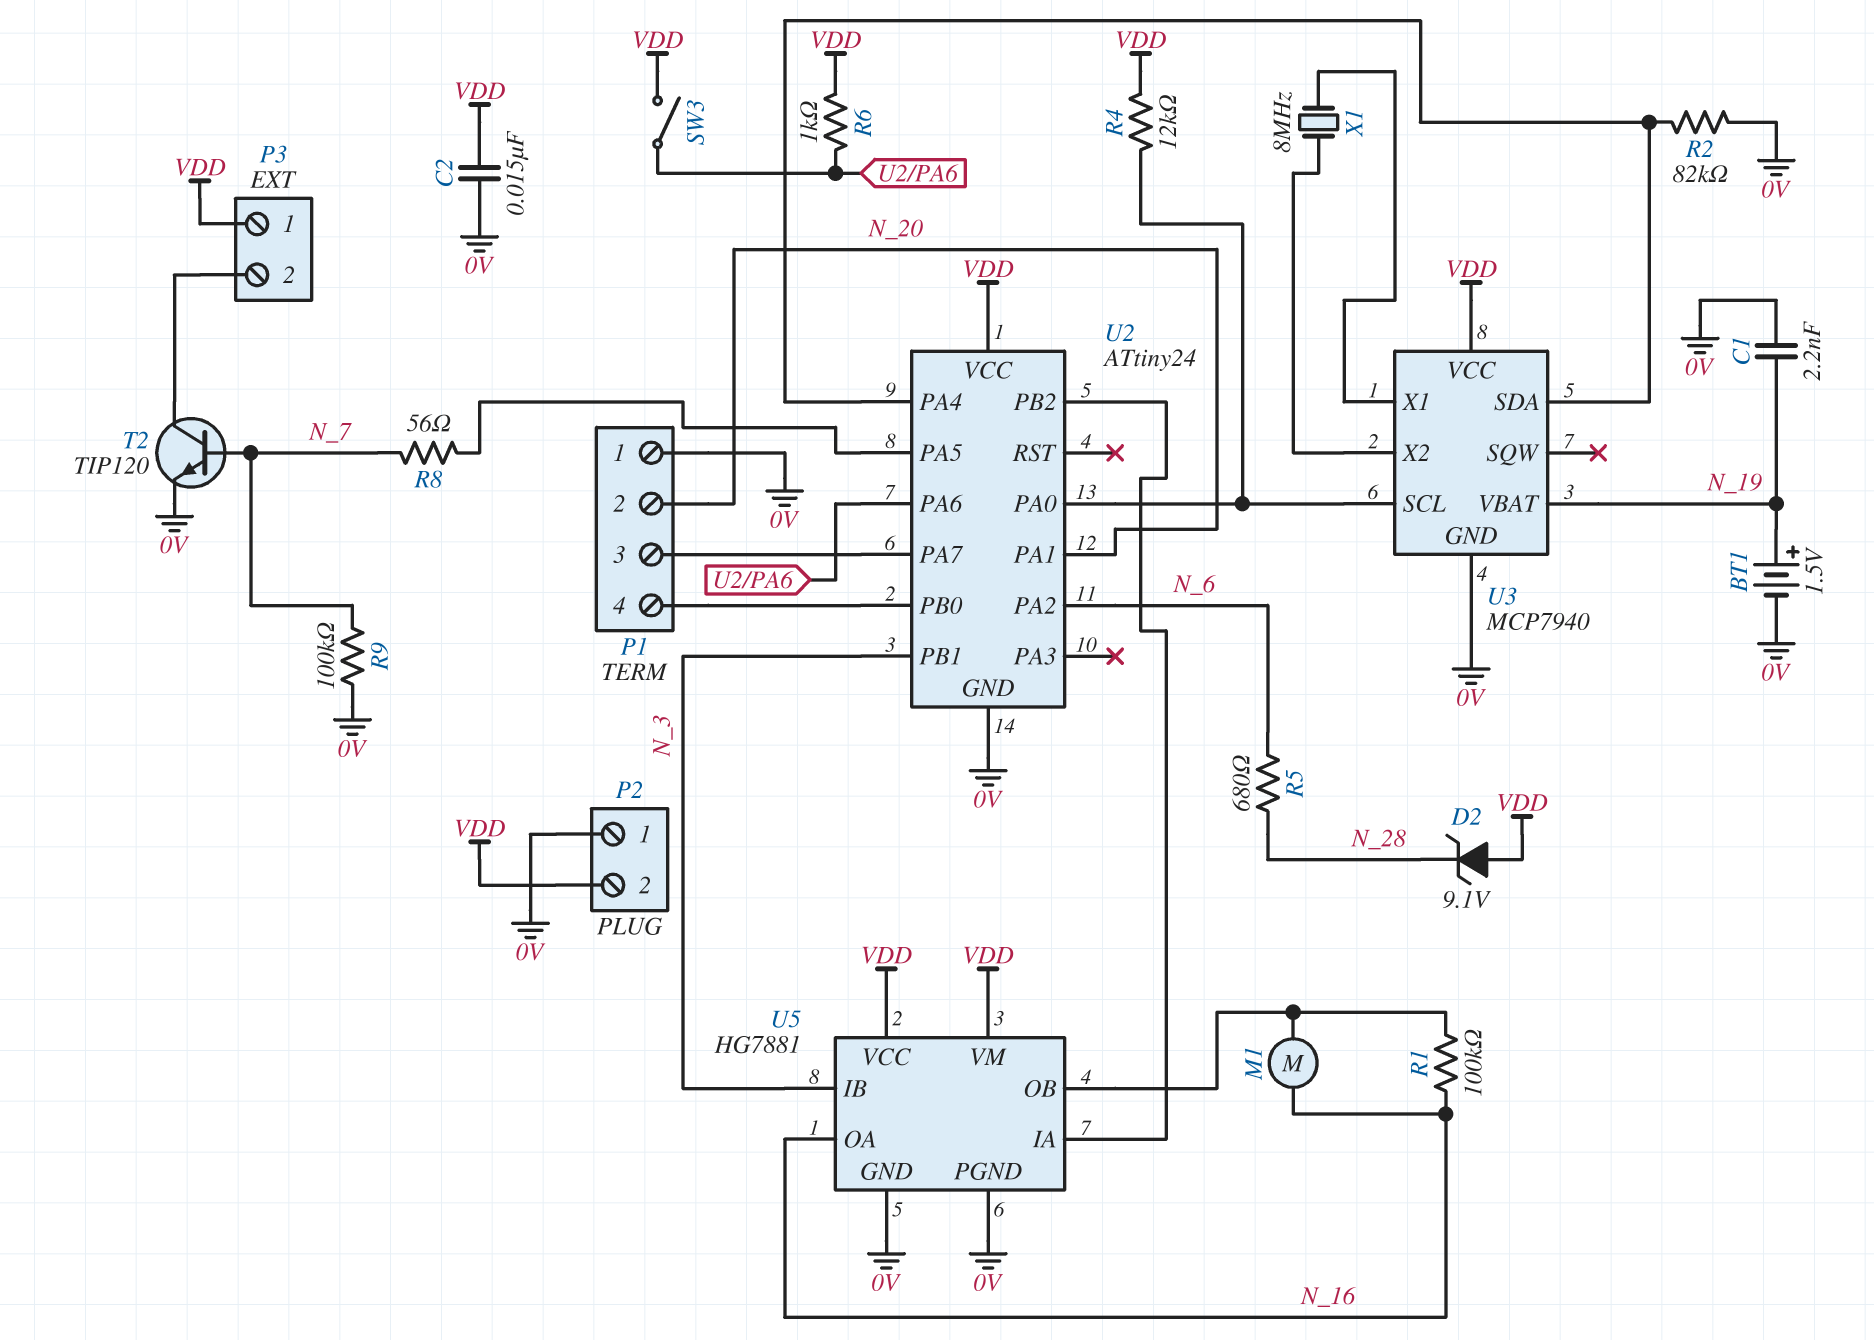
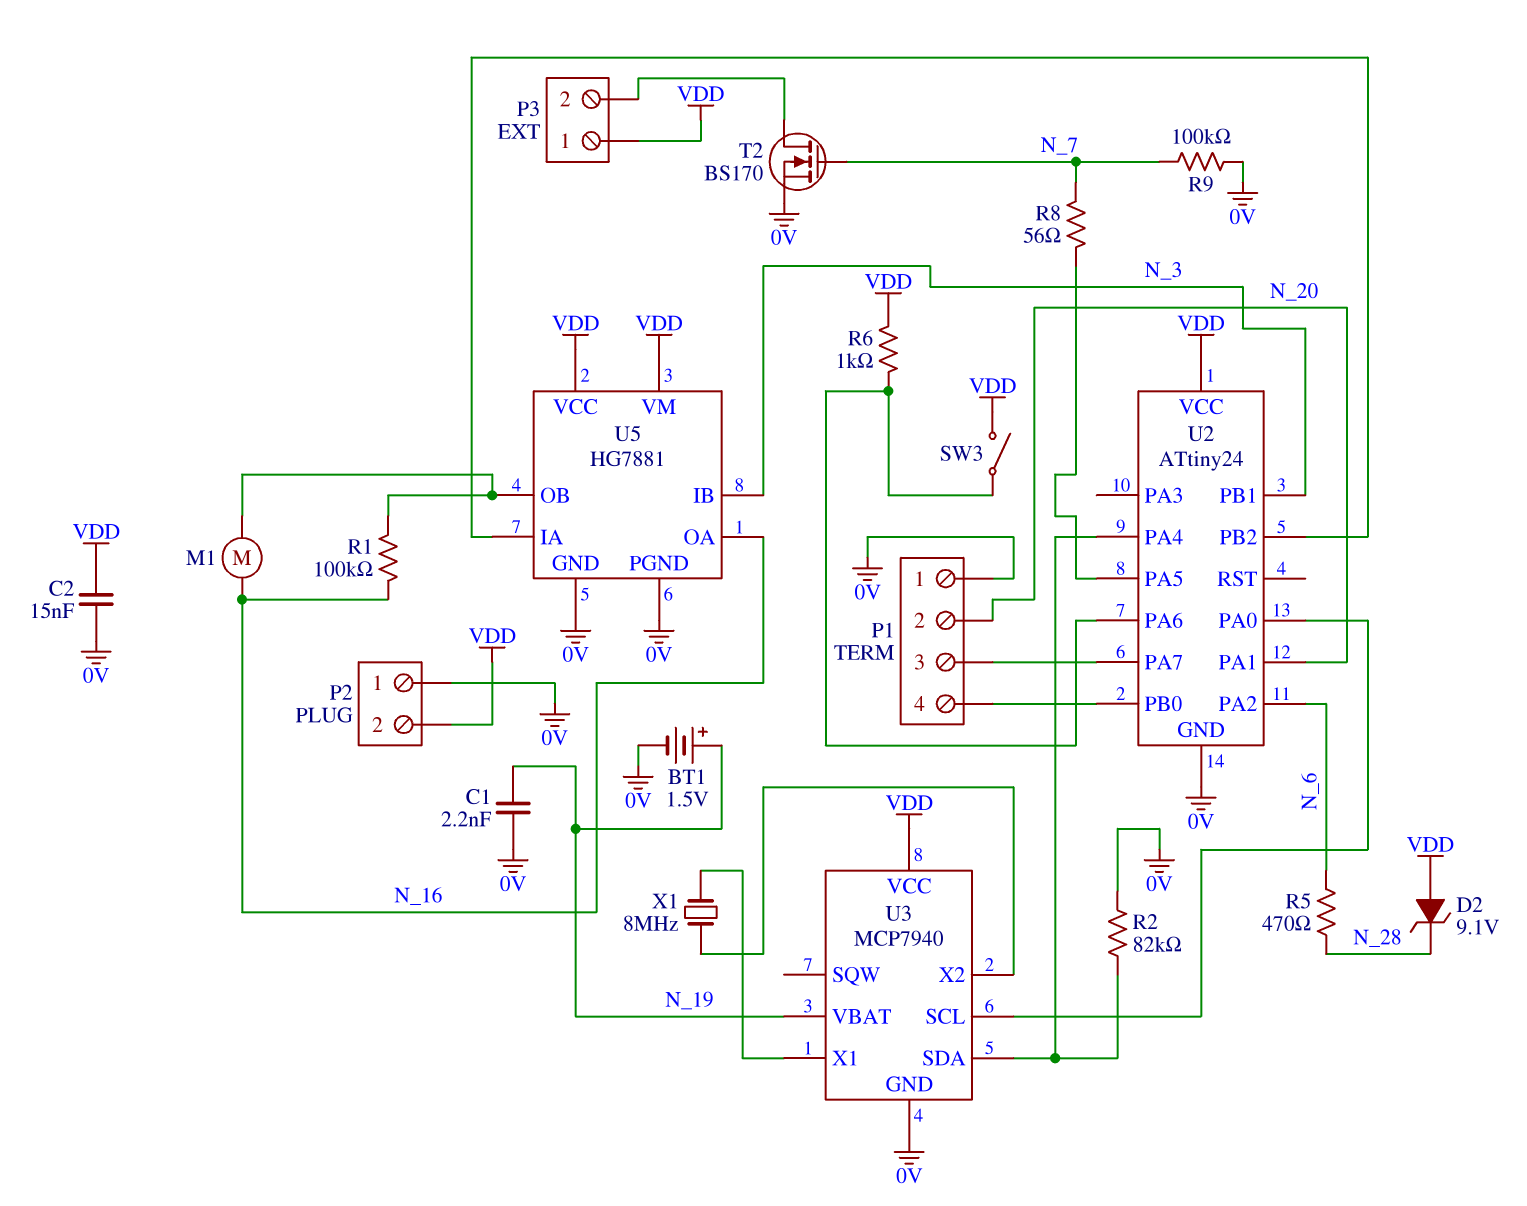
R4: 12k (U2/PA0, VDD) -> none
R5: 680 (N_6, N_28) -> 470 (N_6, N_28)
T2: NPN TIP120 (B N_7, C P3/2, E 0V) -> NMOS BS170 (G N_7, D P3/2, S 0V)

